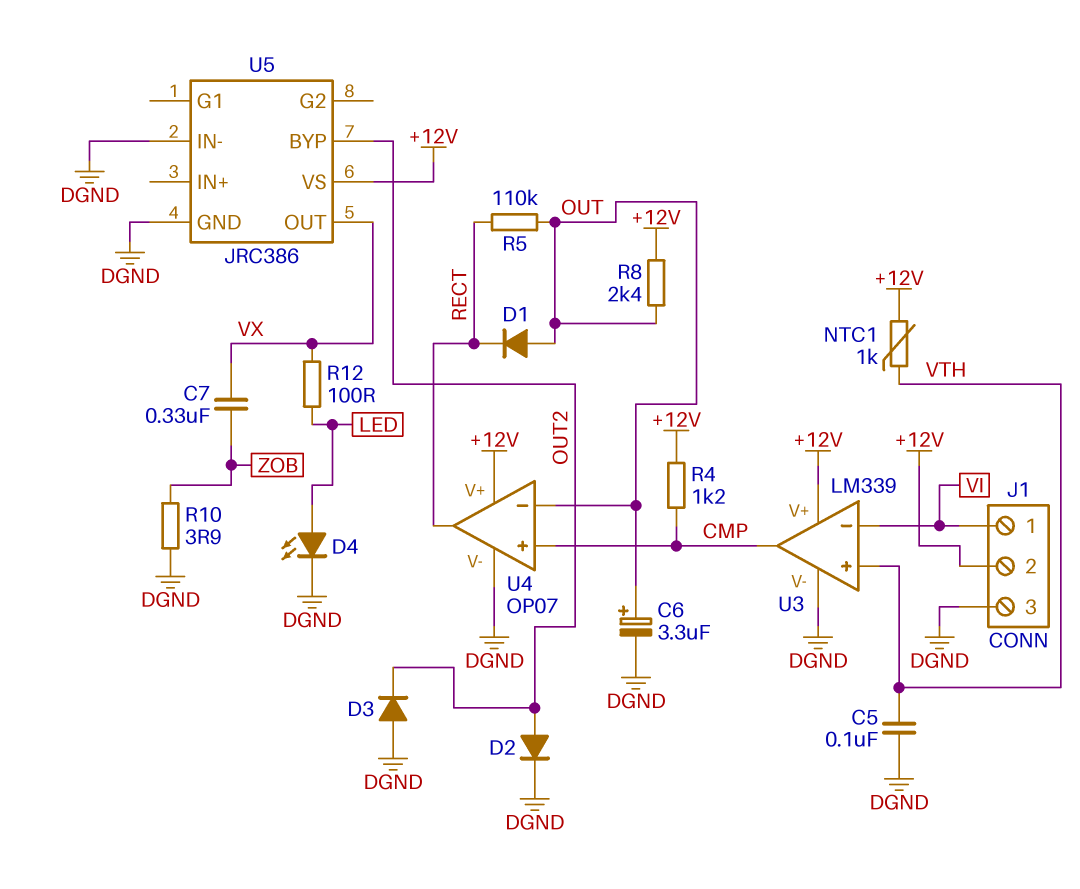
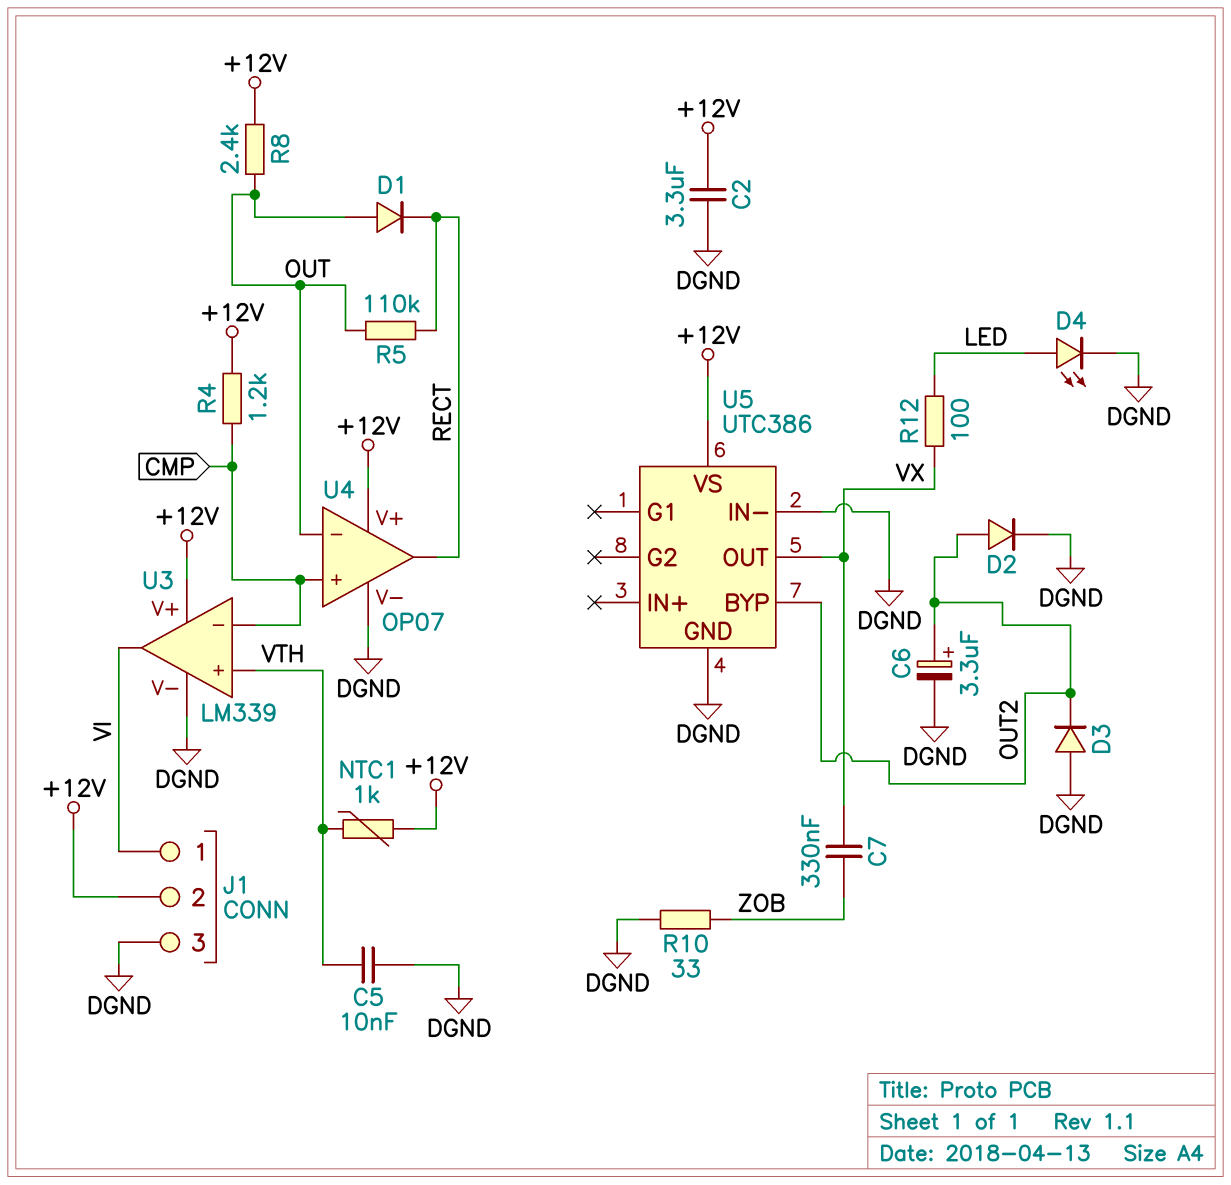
C2: none -> 3.3uF (+12V, DGND)
C5: 100nF (DGND, VTH) -> 10nF (DGND, VTH)
C6: 3.3uF (plus OUT, minus DGND) -> 3.3uF (plus OUT2, minus DGND)
R10: 3.9 (DGND, ZOB) -> 33 (DGND, ZOB)
U3 pin in-: VI -> CMP
U3 pin out: CMP -> VI
U5: JRC386 -> UTC386

